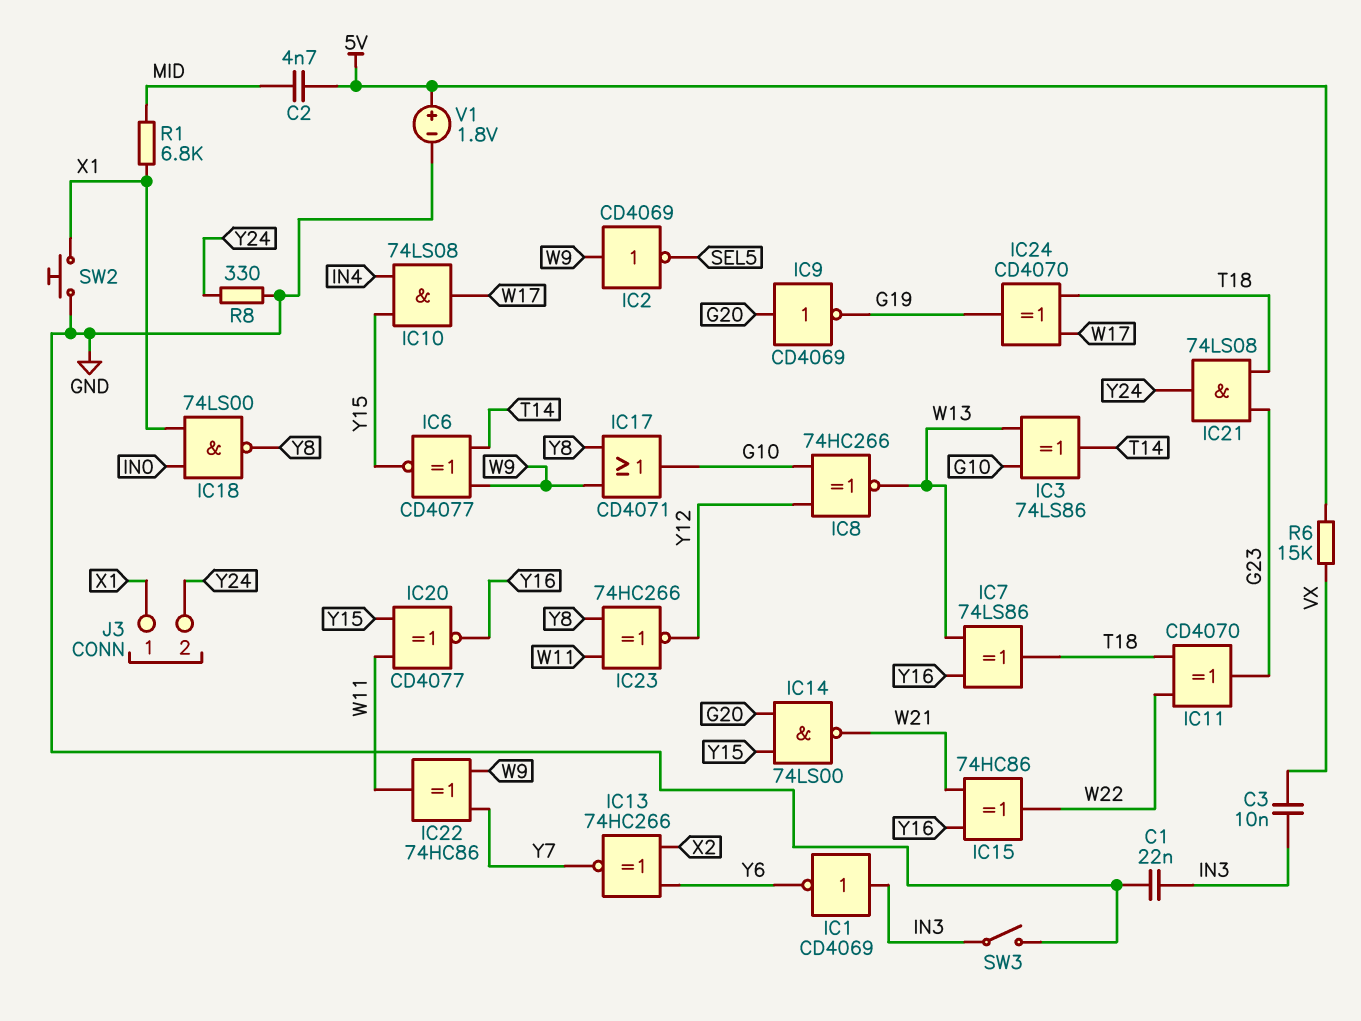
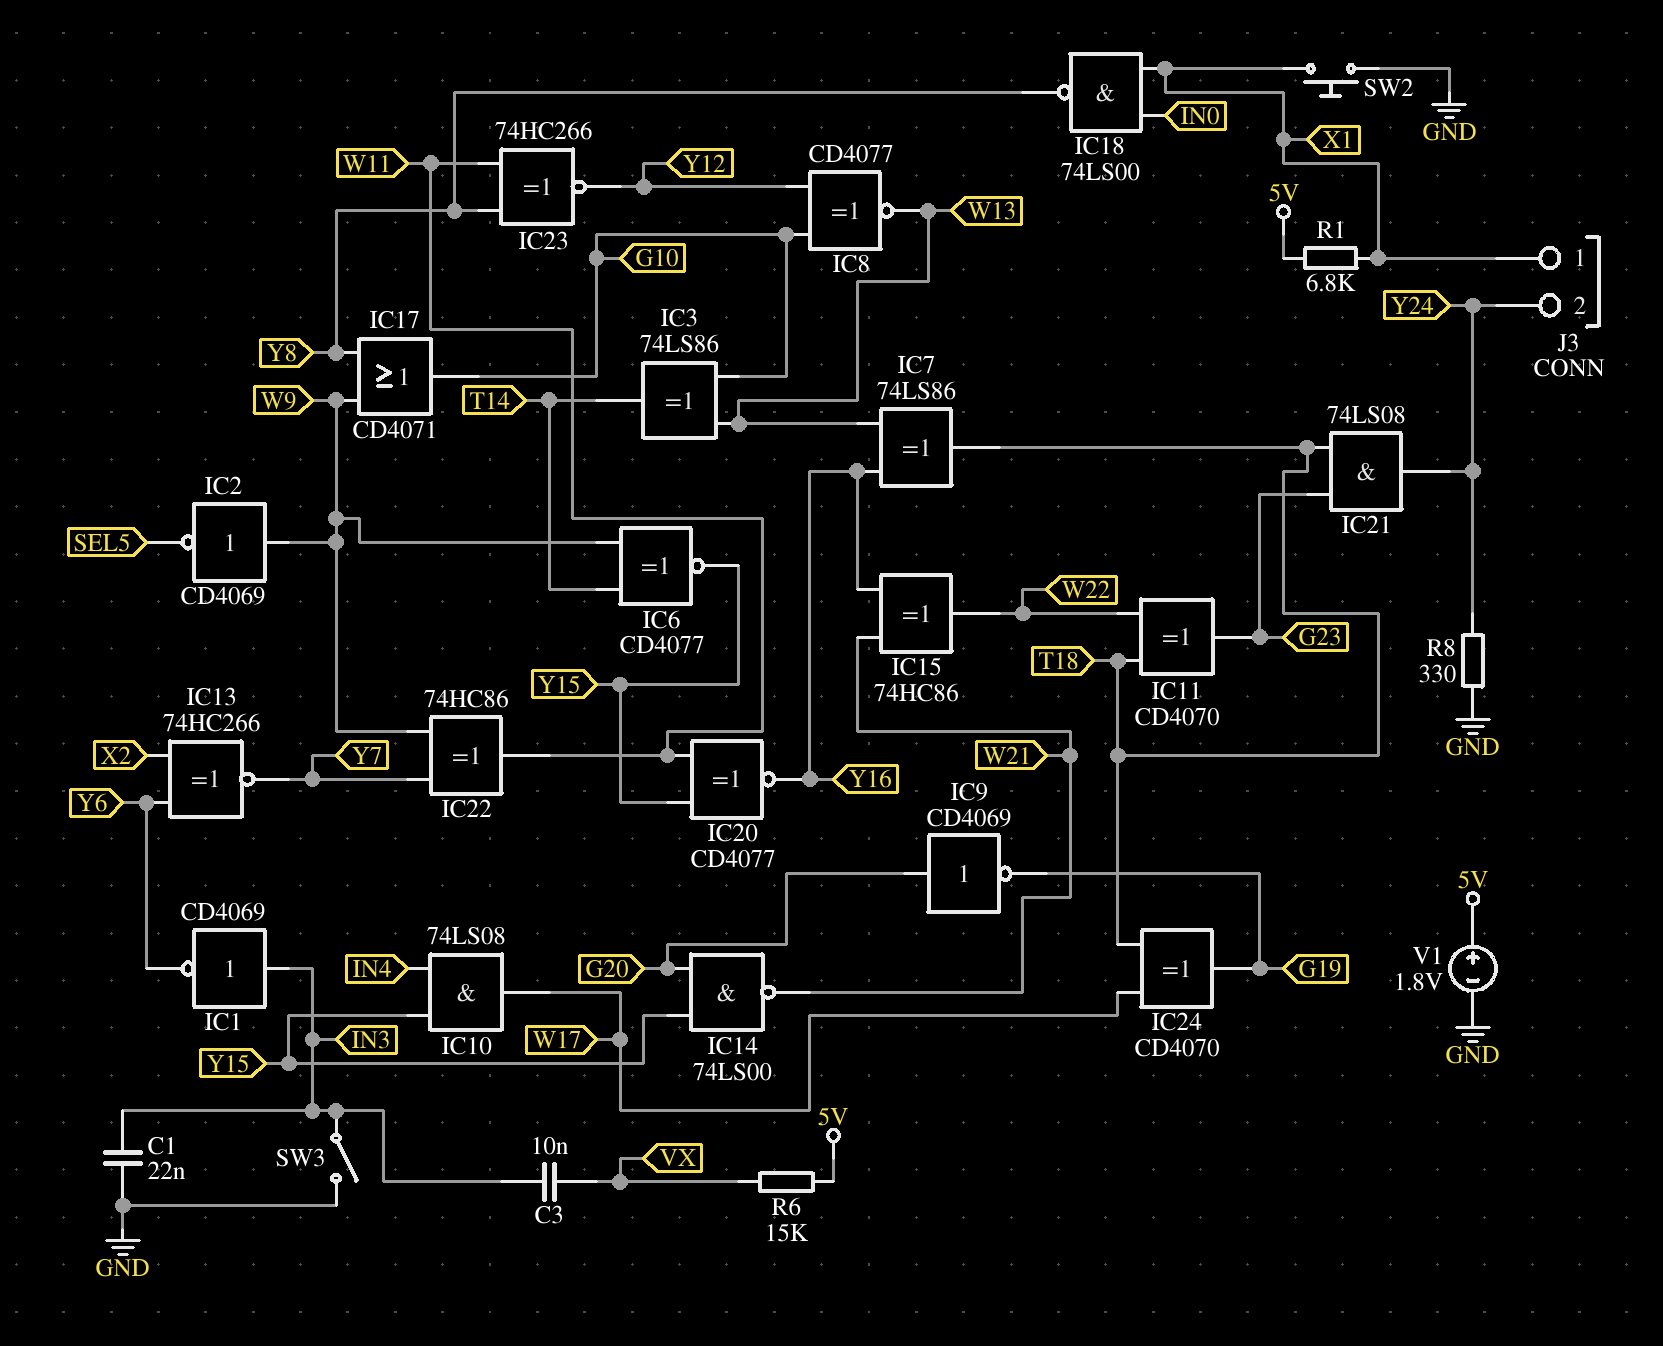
C2: 4.7nF (5V, MID) -> none
IC8: XNOR 74HC266 (in G10, in Y12, out W13) -> XNOR CD4077 (in G10, in Y12, out W13)
R1: 6.8k (MID, X1) -> 6.8k (5V, X1)

